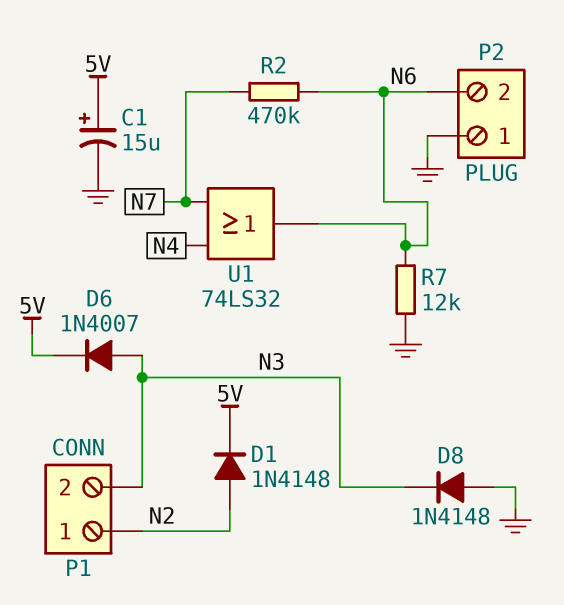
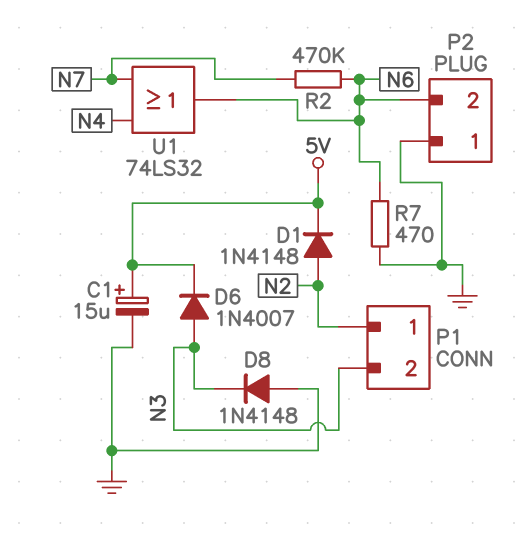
R7: 12k (GND, N6) -> 470 (GND, N6)

